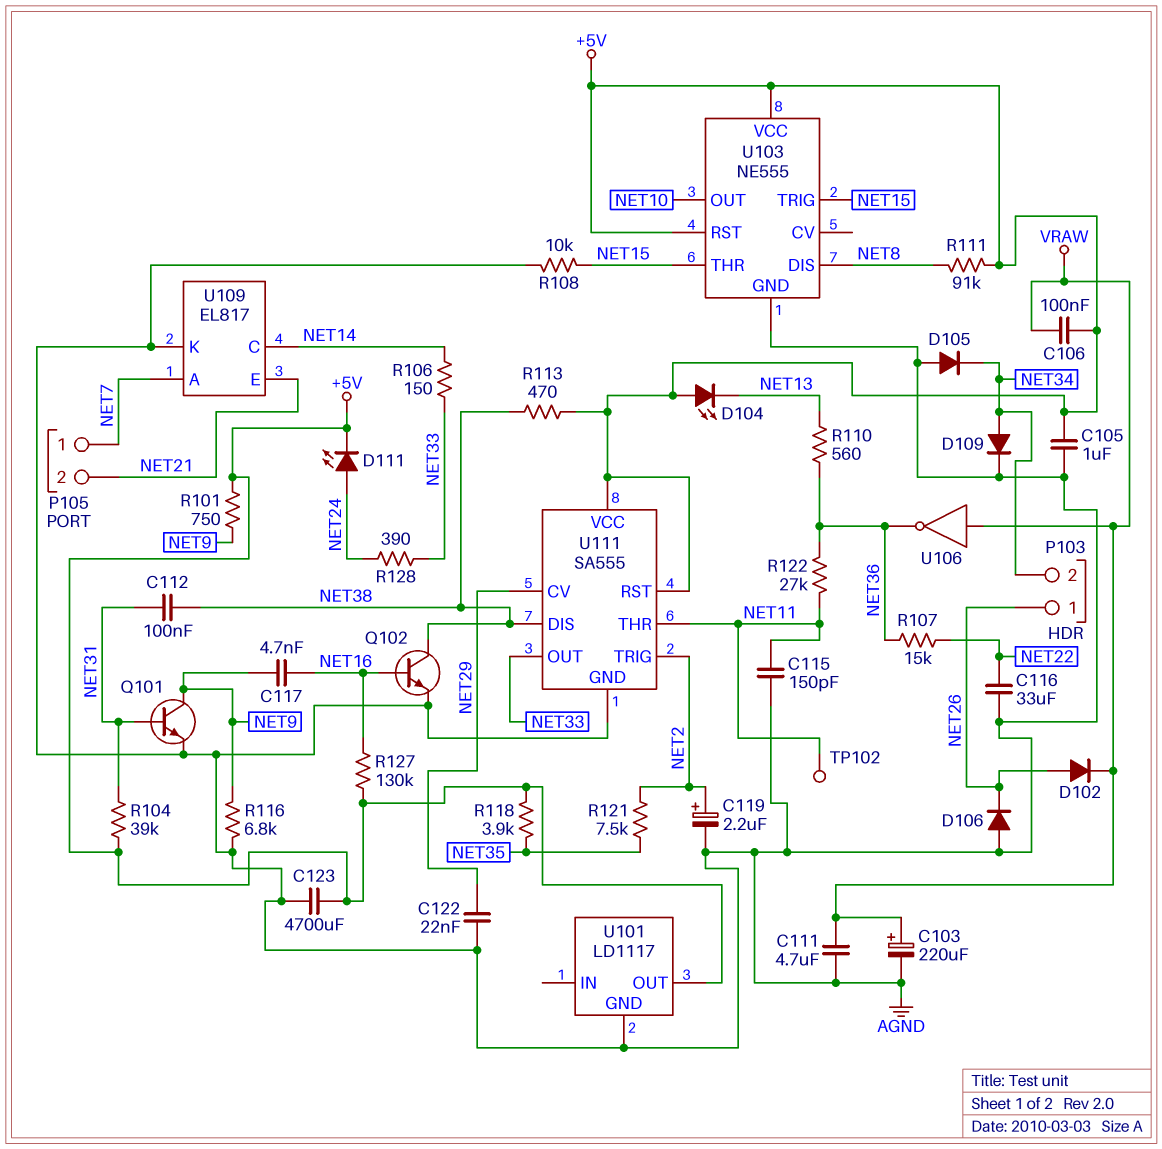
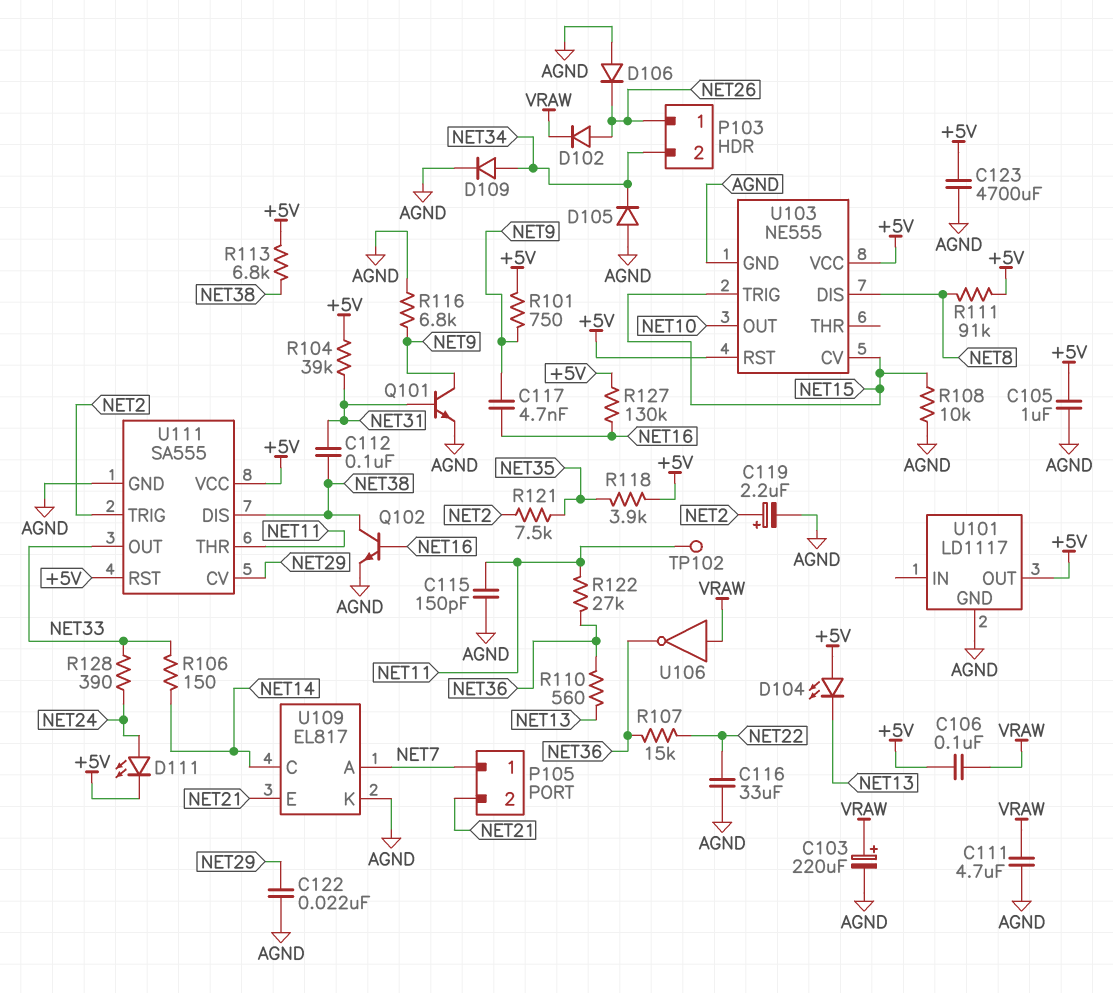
R113: 470 (+5V, NET38) -> 6.8k (+5V, NET38)
U103 pin CV: none -> NET15
U103 pin THR: NET15 -> none

